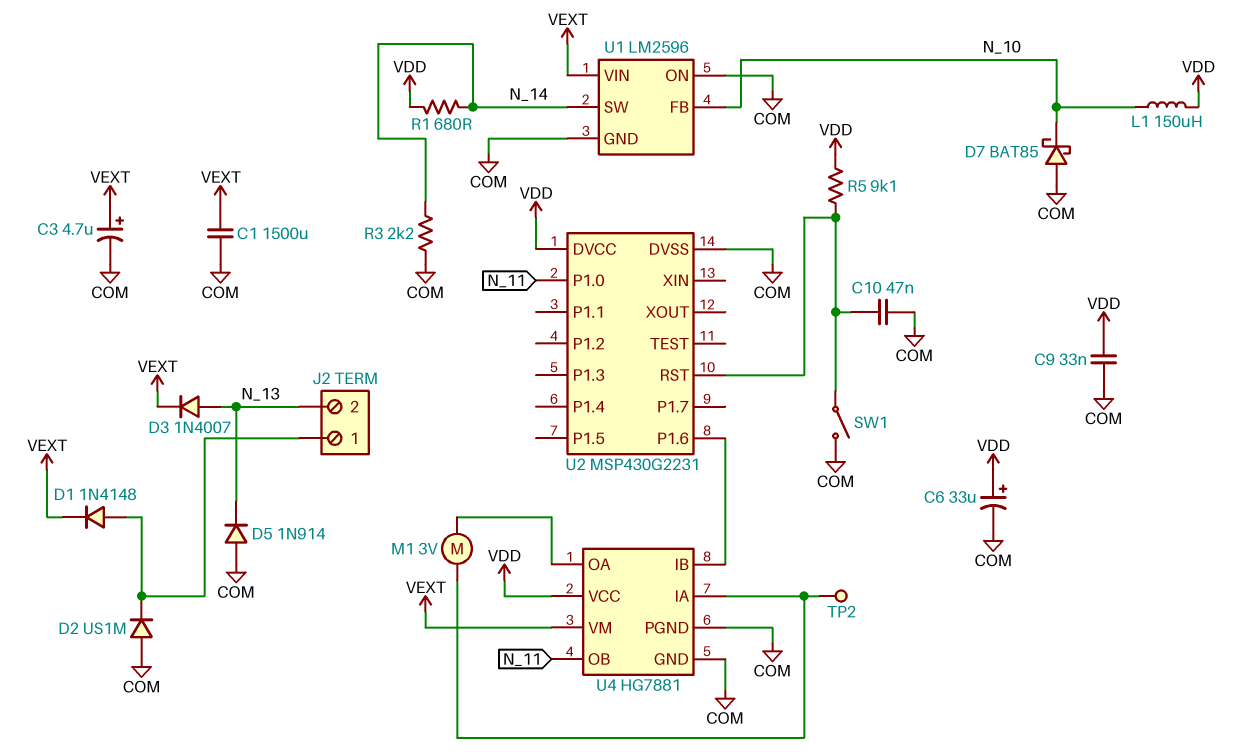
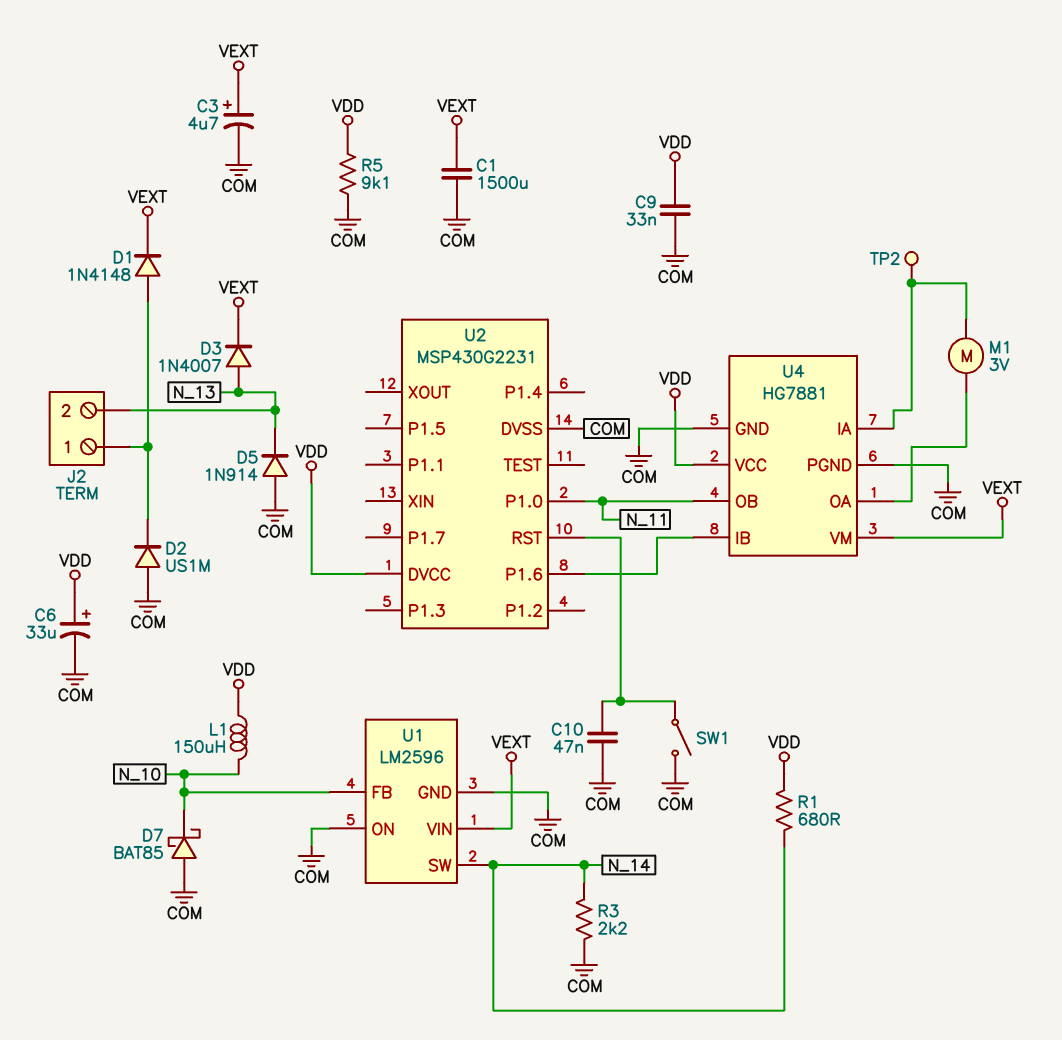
R5: 9.1k (U2/RST, VDD) -> 9.1k (COM, VDD)

